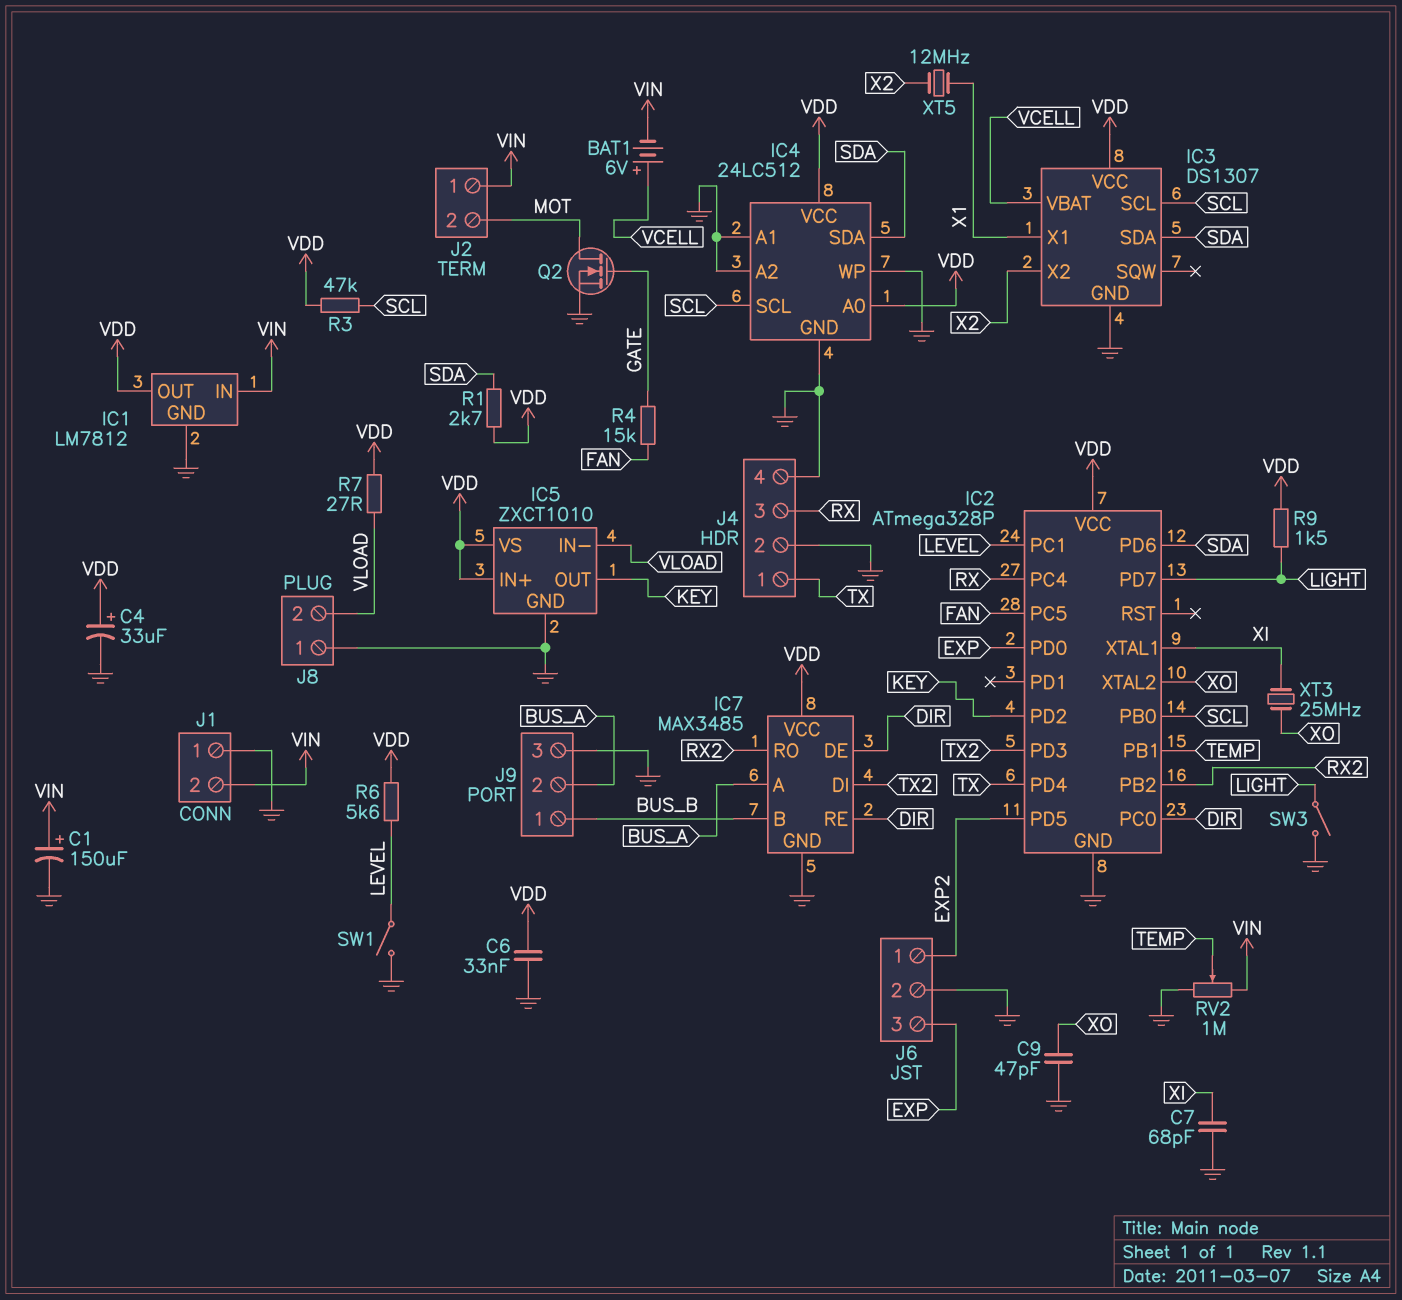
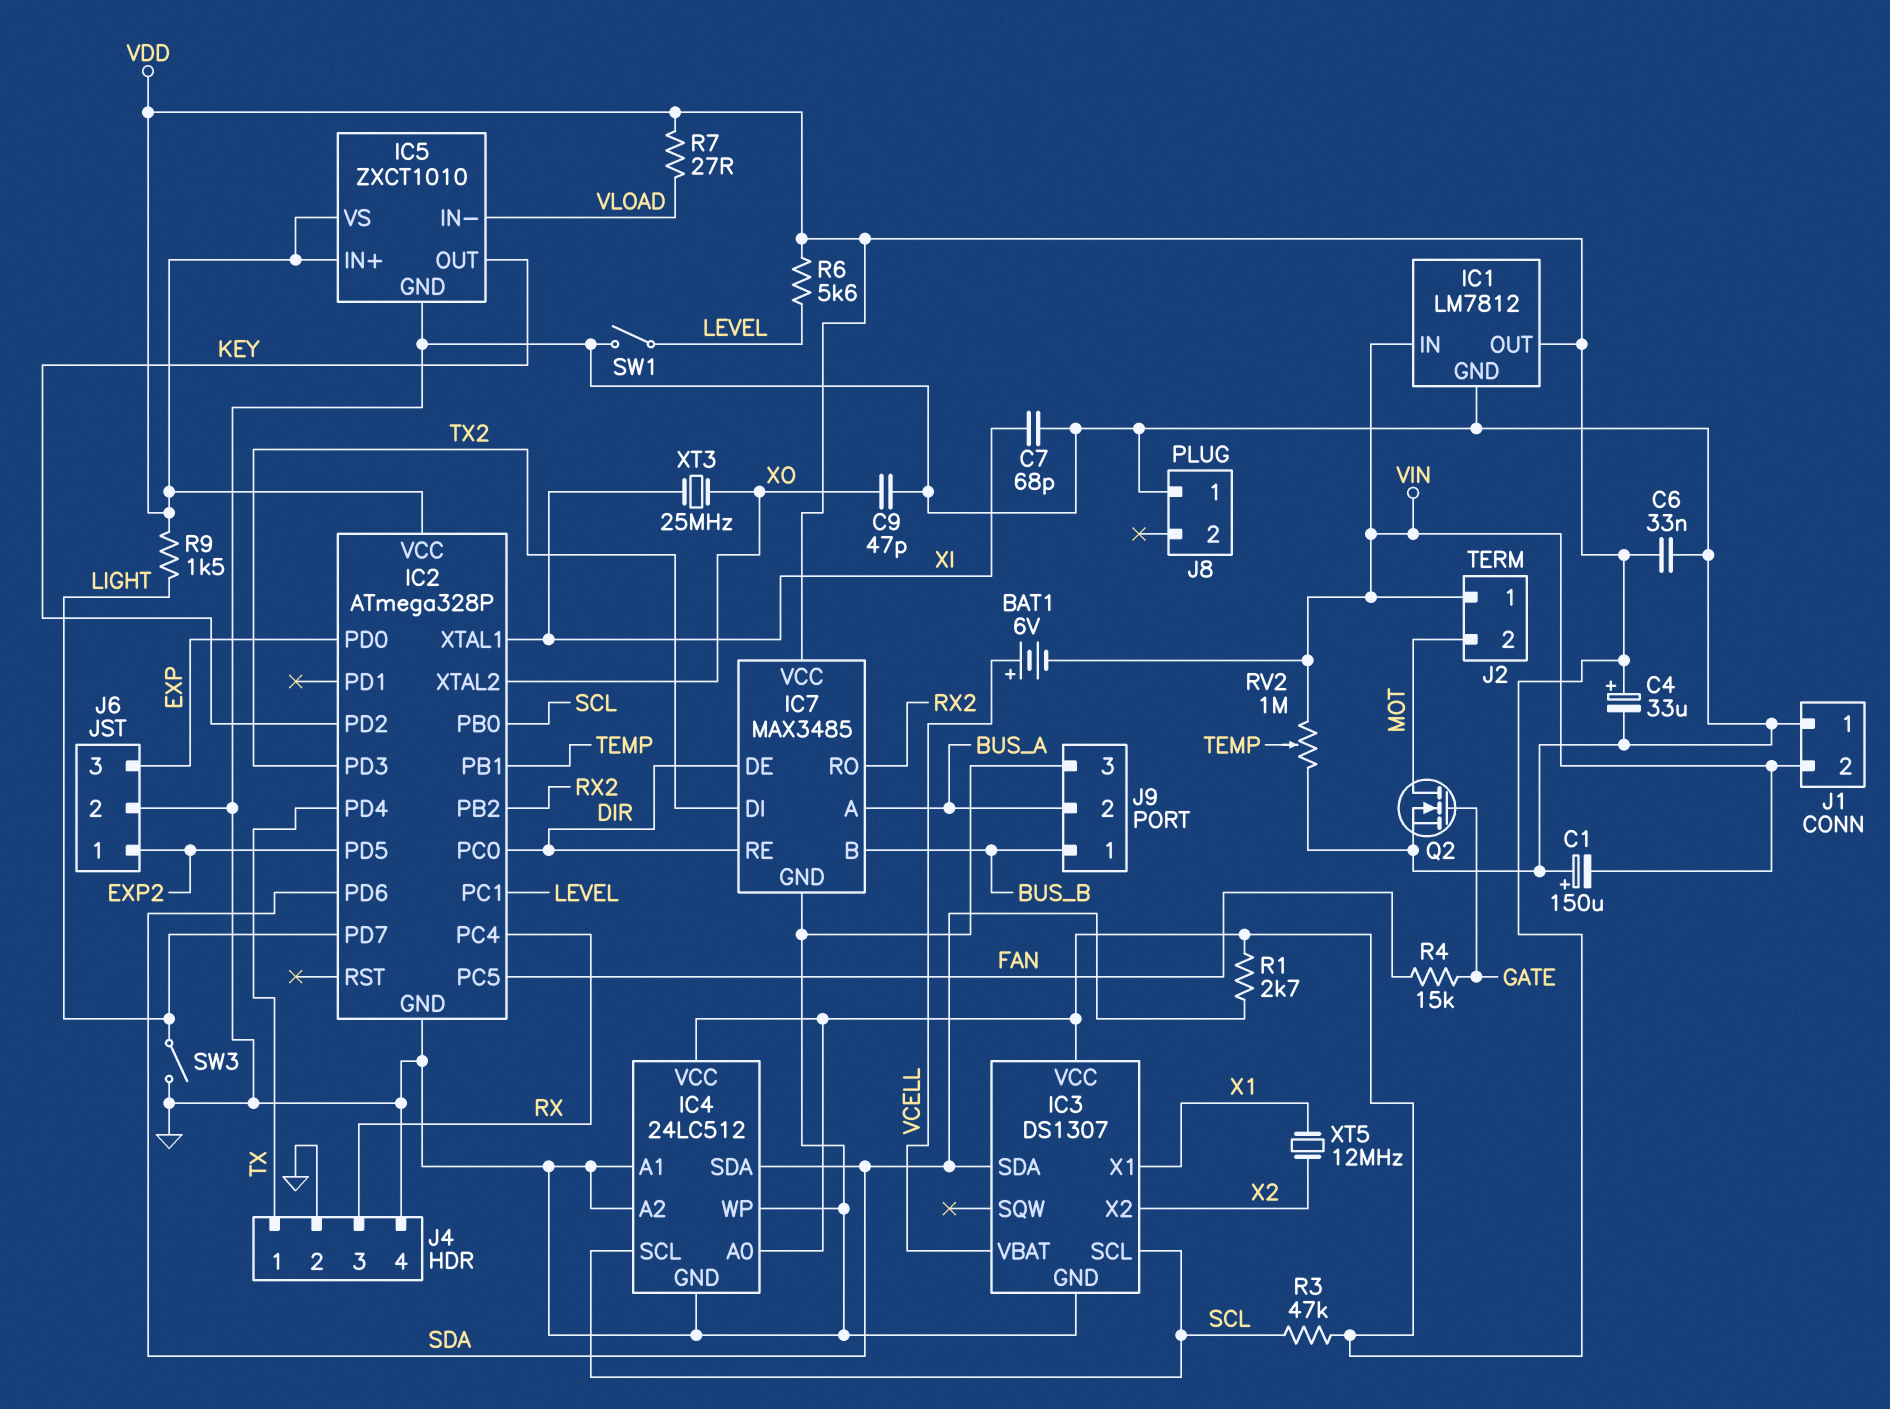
C1: 150uF (plus VIN, minus GND) -> 150uF (plus GND, minus VIN)
J8 pin 2: VLOAD -> none

